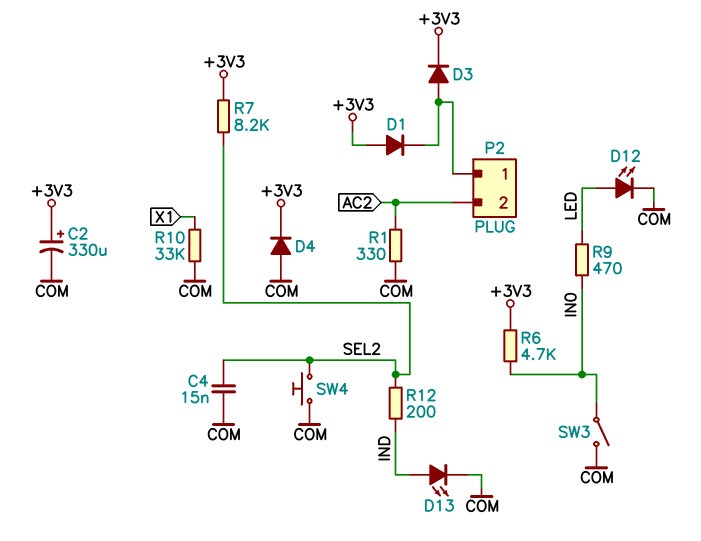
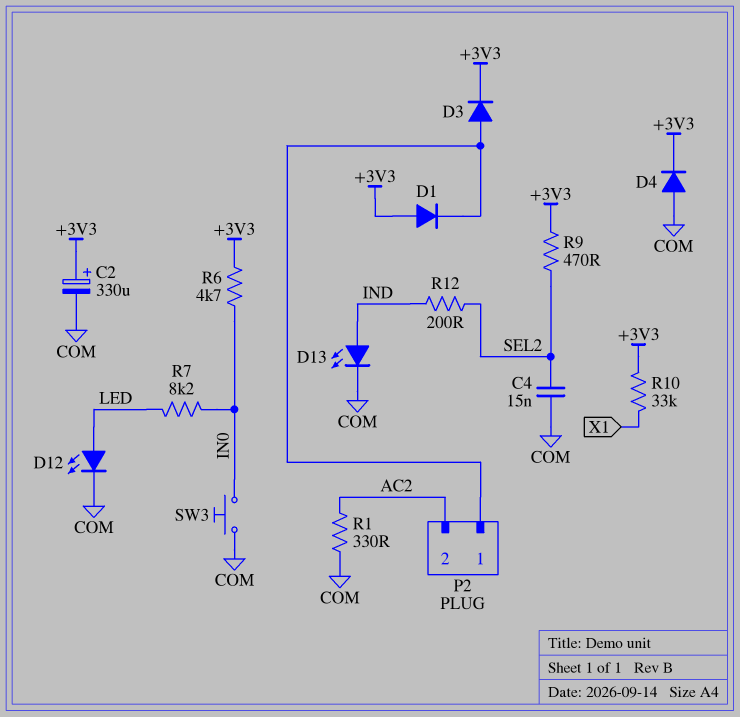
R7: 8.2k (+3V3, SEL2) -> 8.2k (IN0, LED)
R9: 470 (IN0, LED) -> 470 (+3V3, SEL2)
R10: 33k (COM, X1) -> 33k (+3V3, X1)
SW3: switch (COM, IN0) -> button (COM, IN0)
SW4: button (COM, SEL2) -> none

